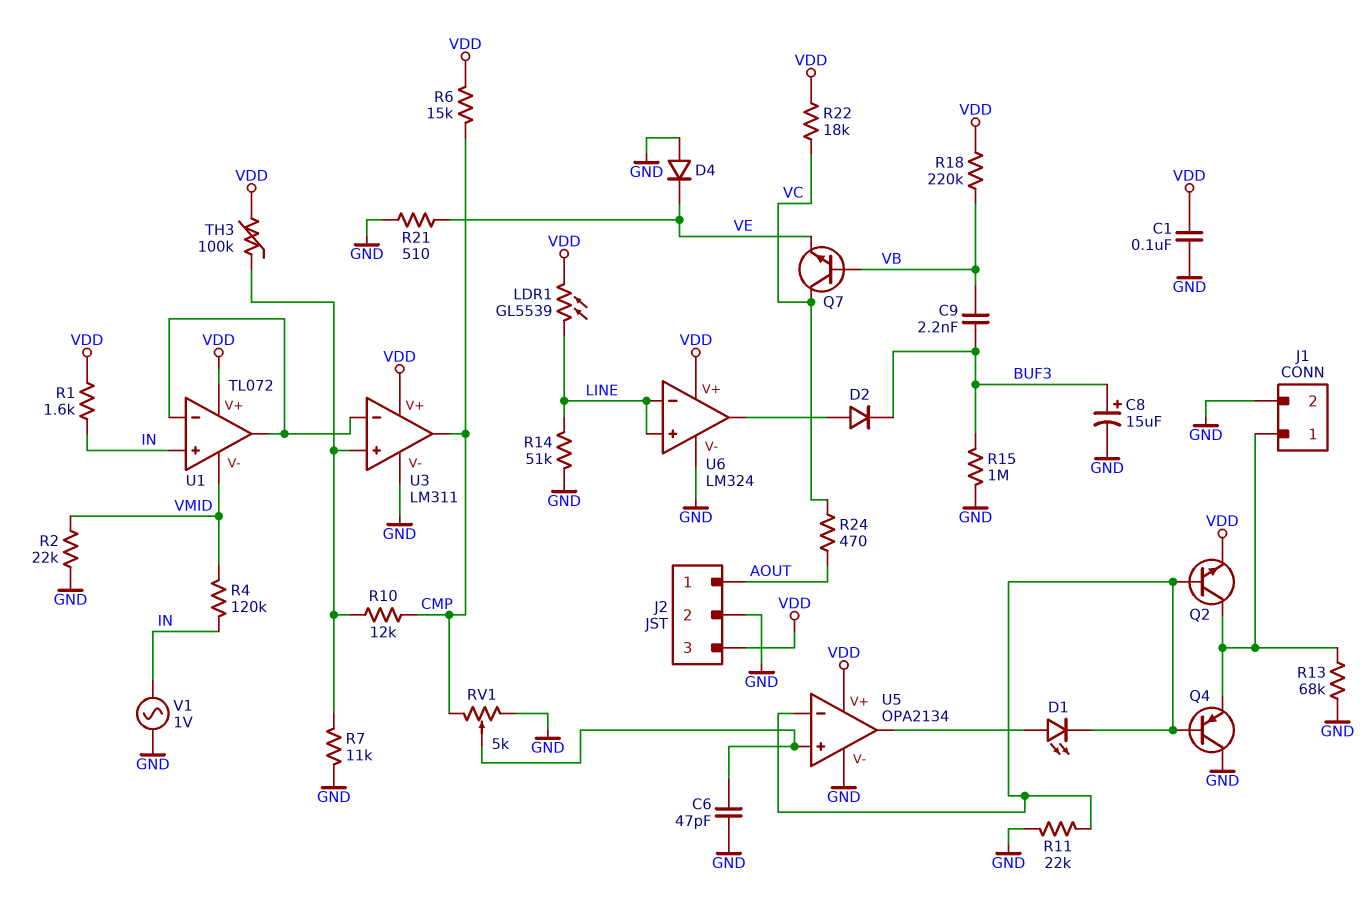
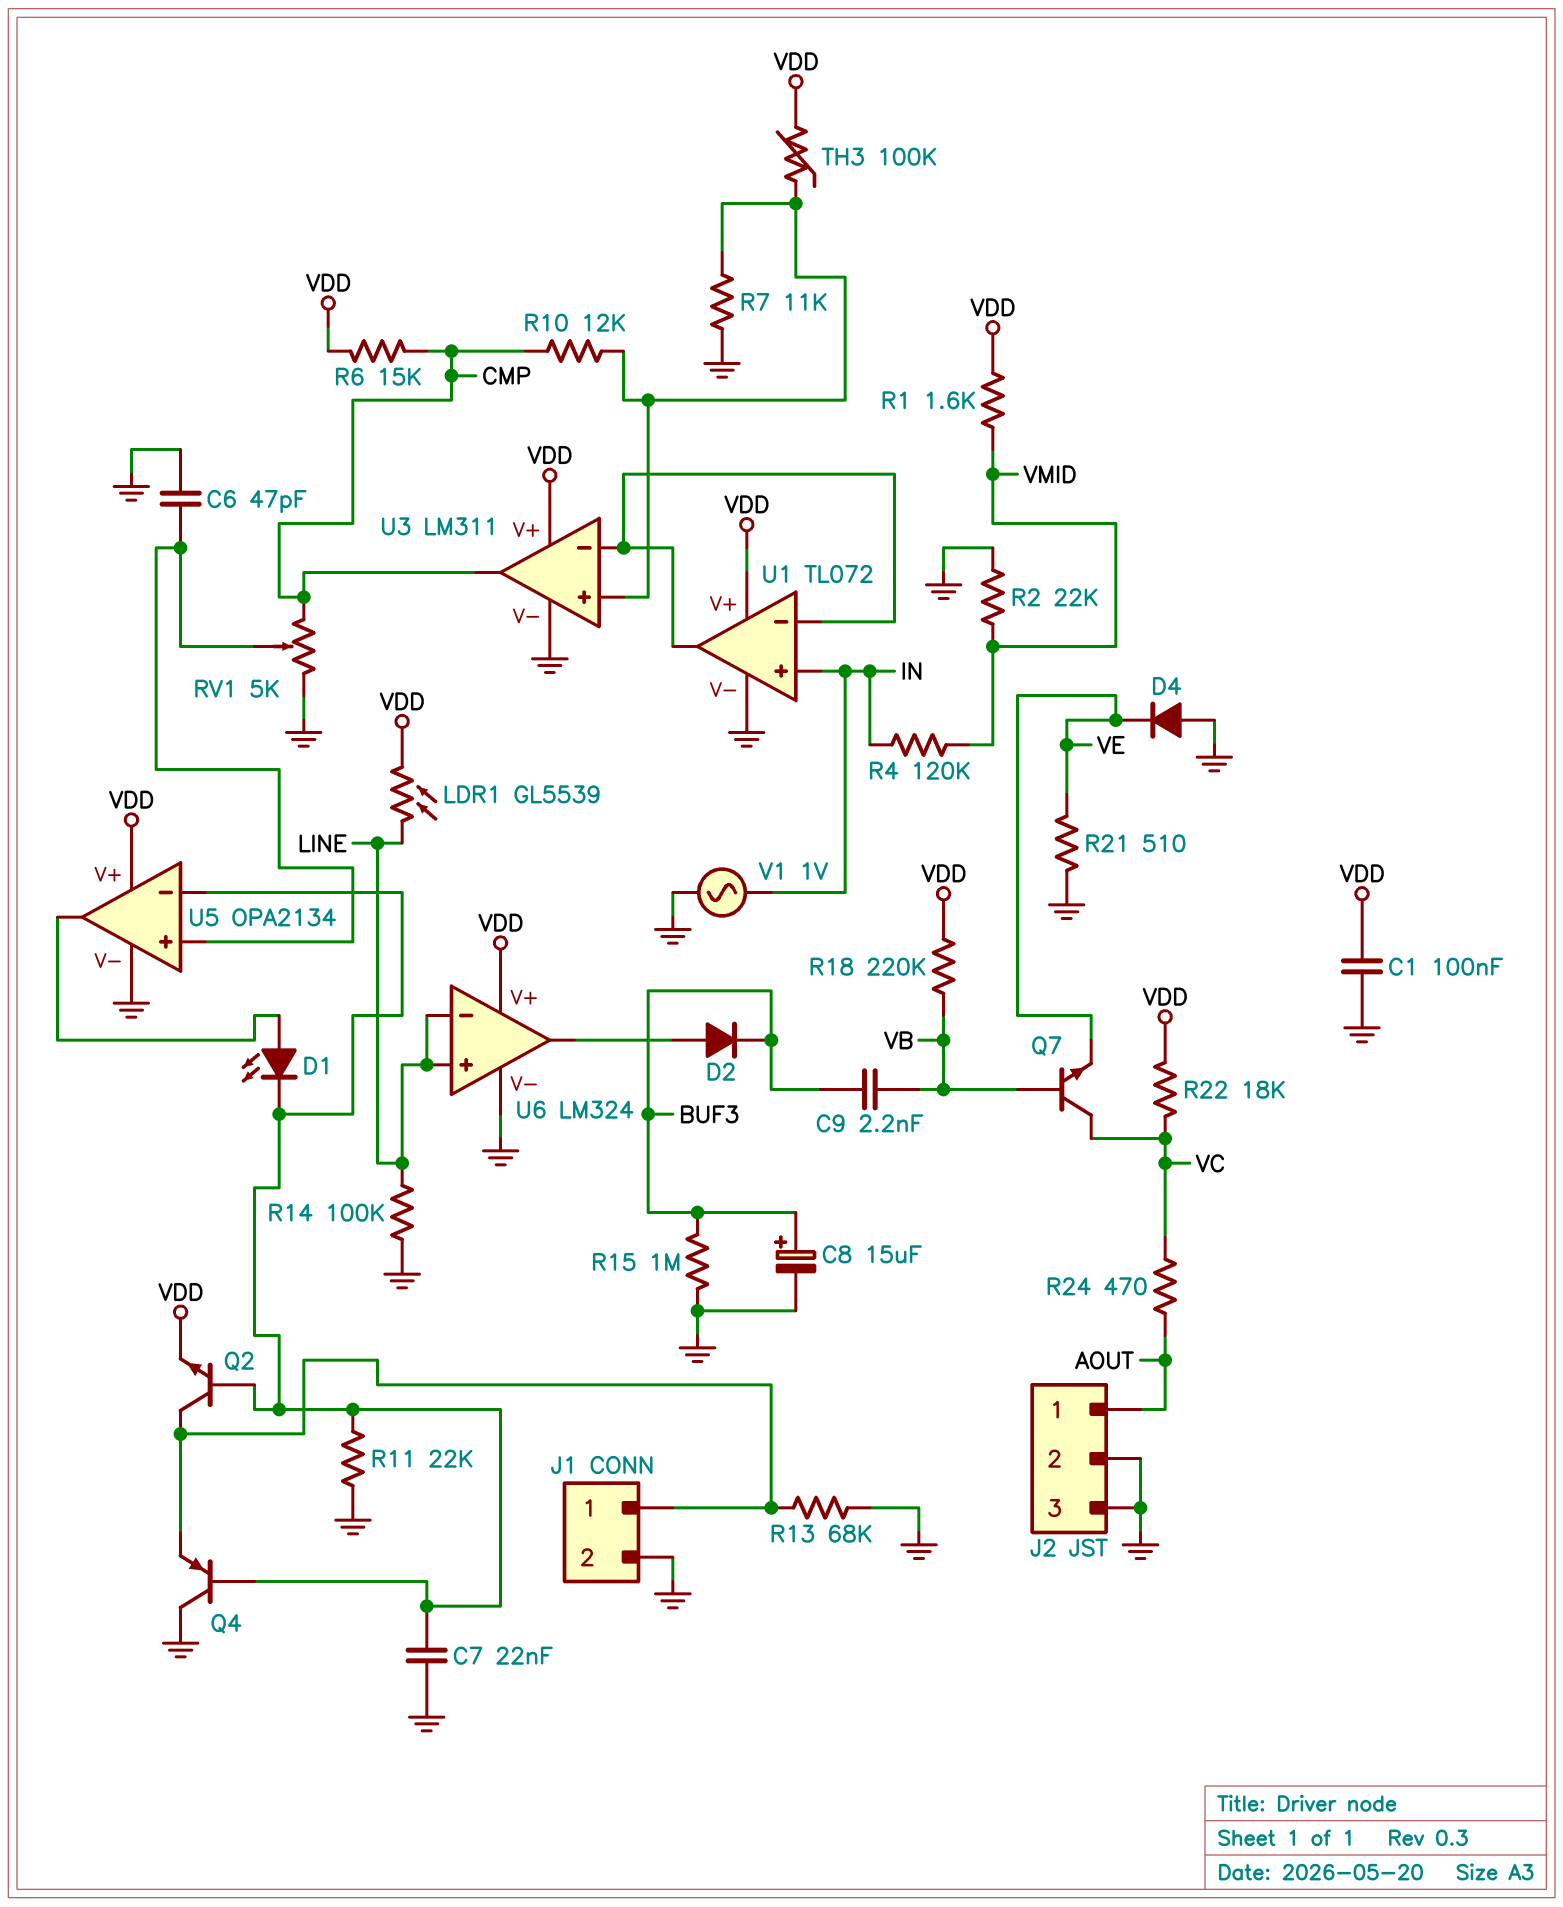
C7: none -> 22nF (GND, U5/in-)
J2 pin 3: VDD -> GND
R1: 1.6k (IN, VDD) -> 1.6k (VDD, VMID)
R14: 51k (GND, LINE) -> 100k (GND, LINE)
U1 pin V-: VMID -> GND

